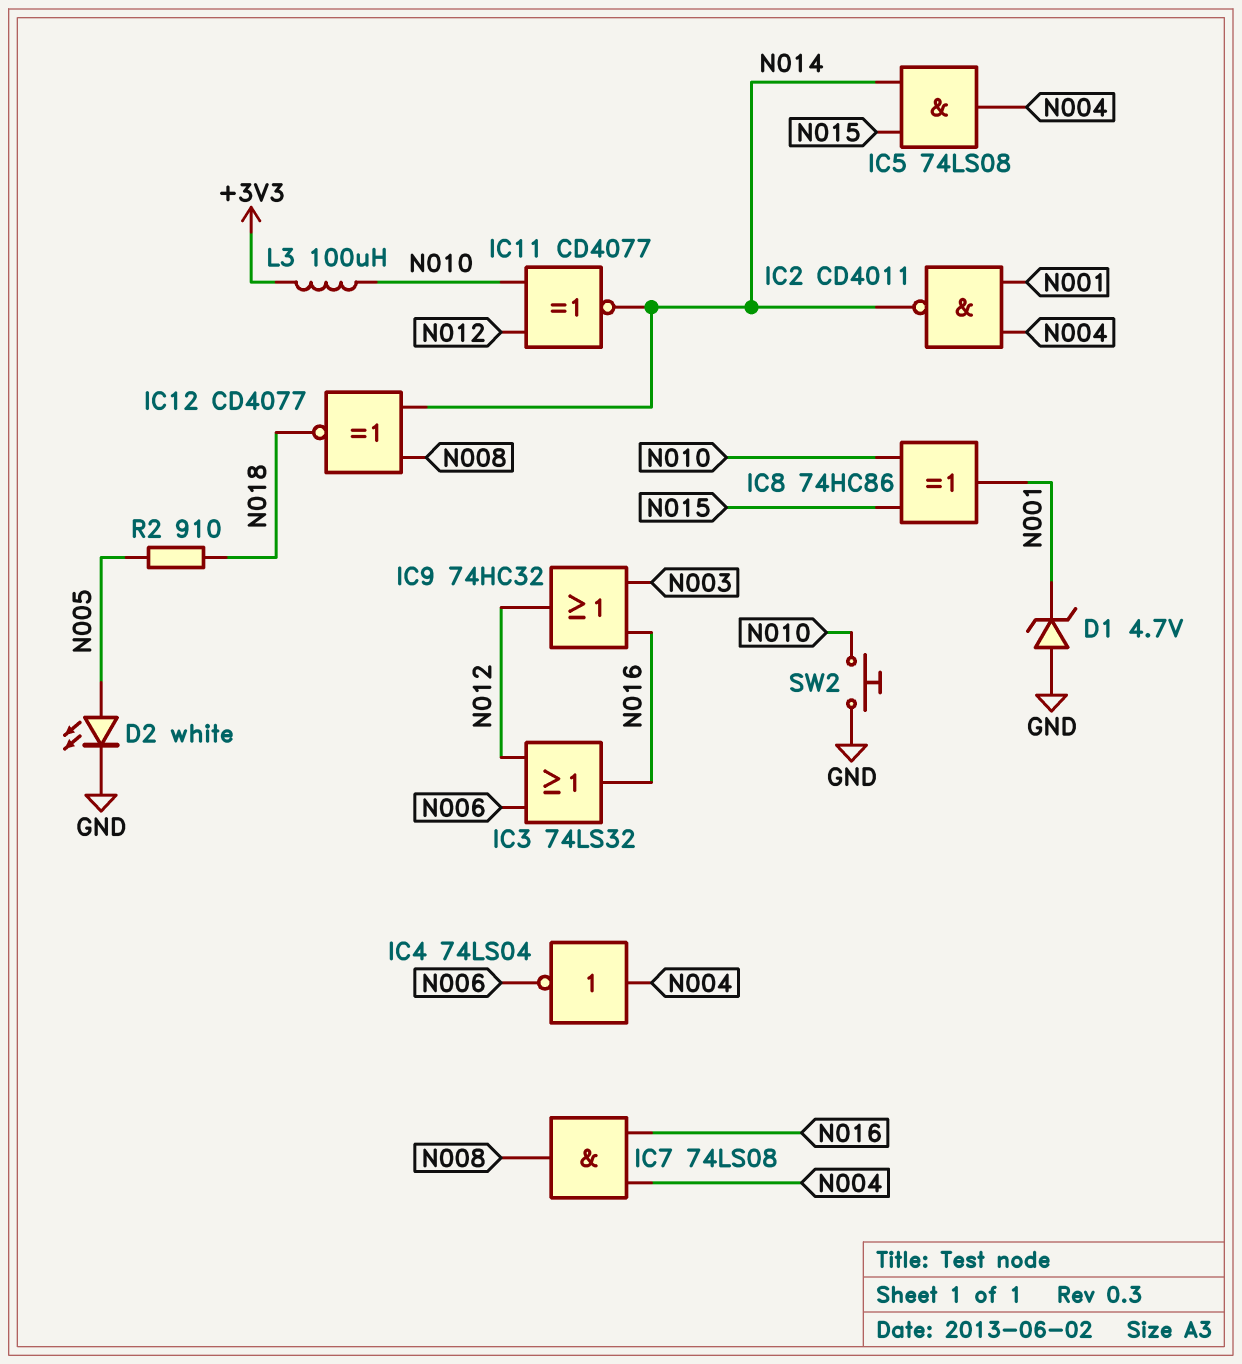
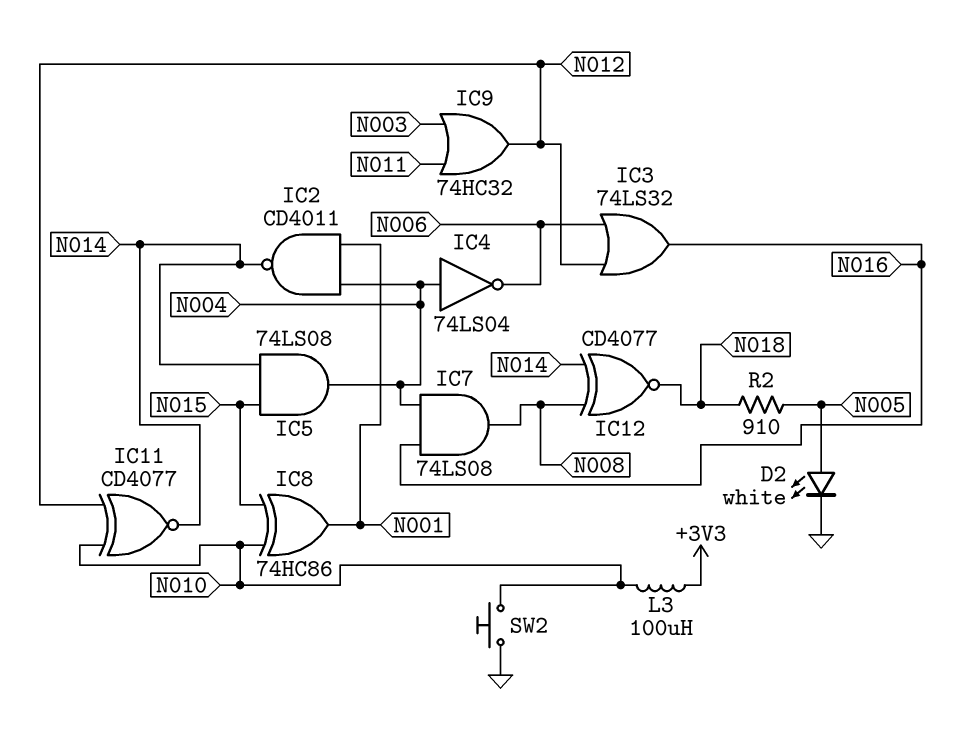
D1: zener 4.7V (A GND, K N001) -> none
IC9: OR 74HC32 (in N003, in N016, out N012) -> OR 74HC32 (in N003, in N011, out N012)

